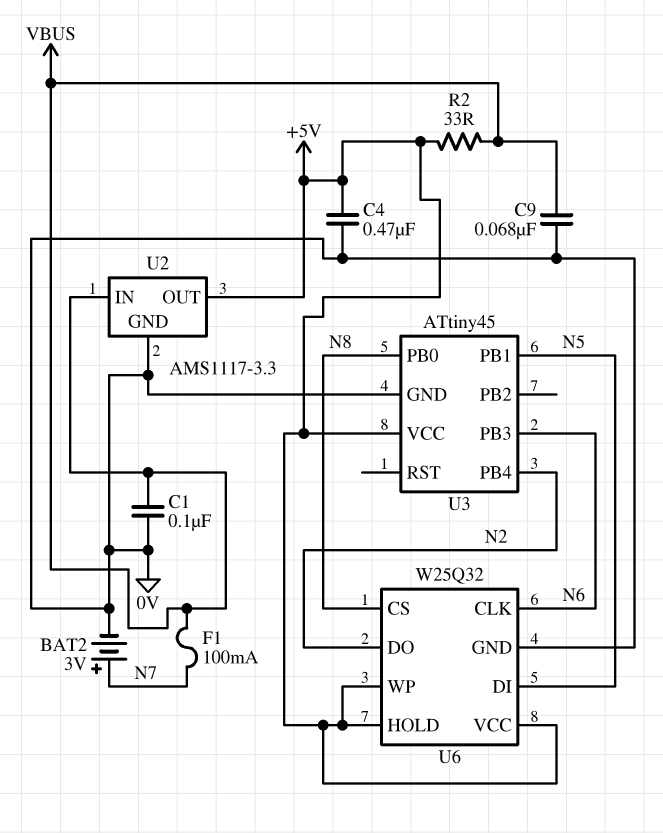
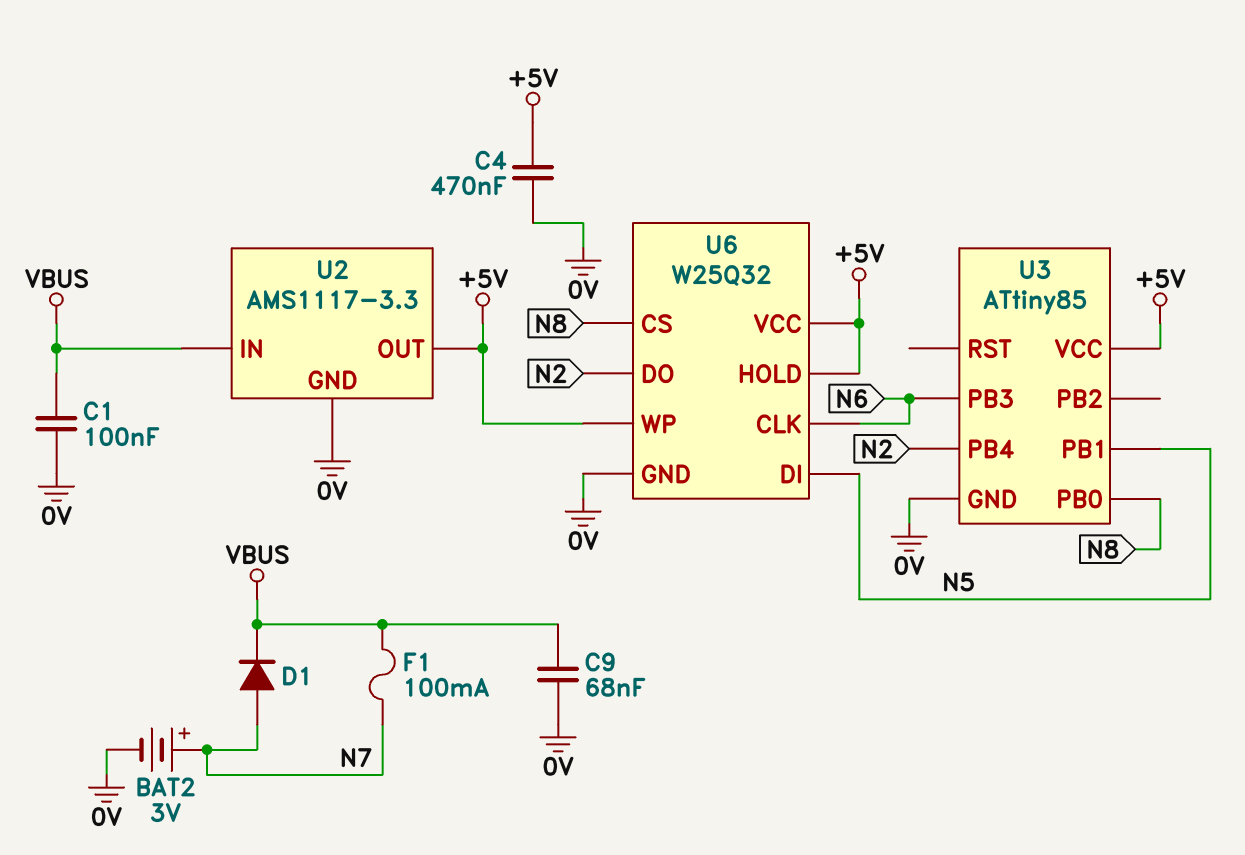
D1: none -> diode (A N7, K VBUS)
R2: 33 (+5V, VBUS) -> none
U3: ATtiny45 -> ATtiny85

